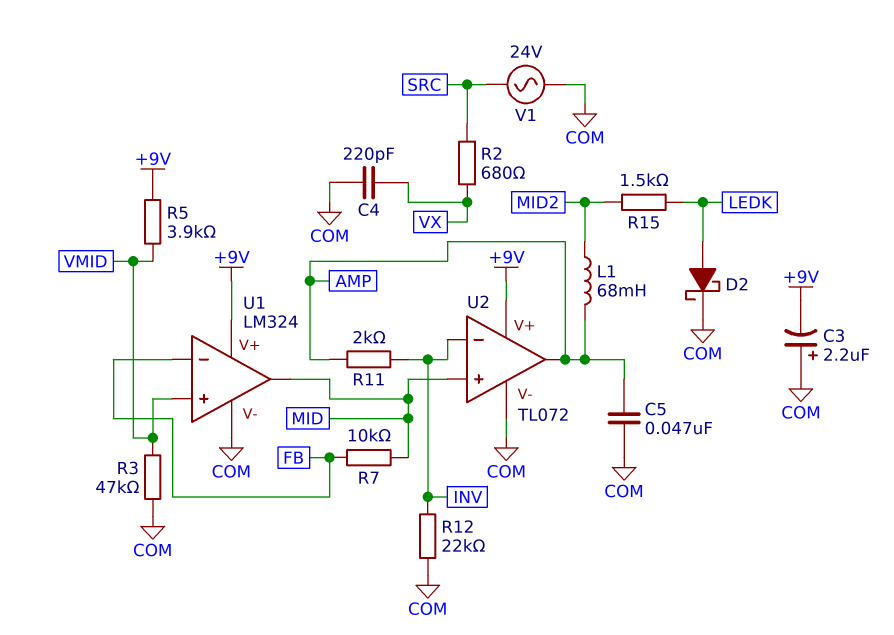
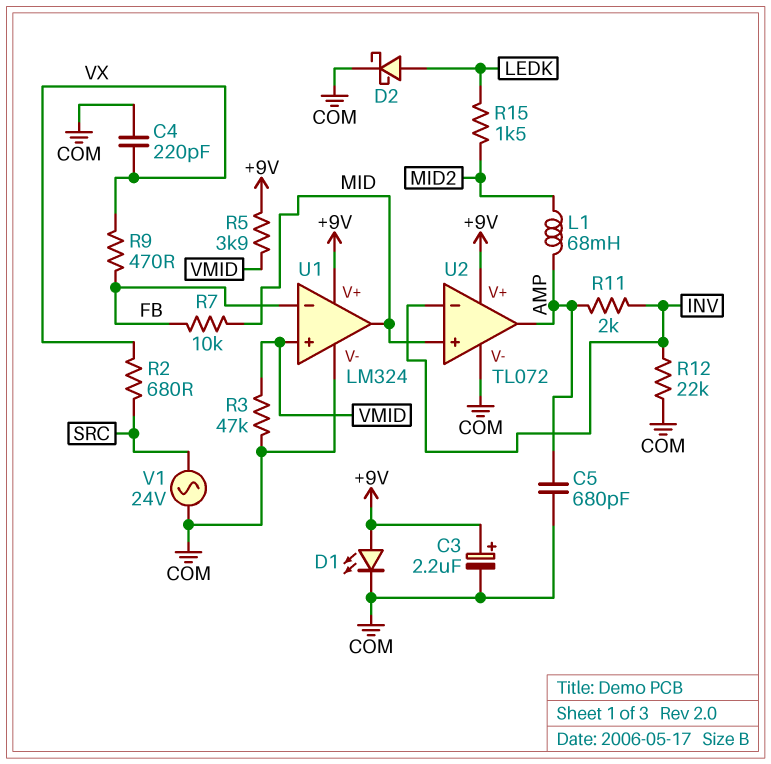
C3: 2.2uF (plus COM, minus +9V) -> 2.2uF (plus +9V, minus COM)
C5: 47nF (AMP, COM) -> 680pF (AMP, COM)
D1: none -> LED (A +9V, K COM)
R9: none -> 470 (FB, VX)

